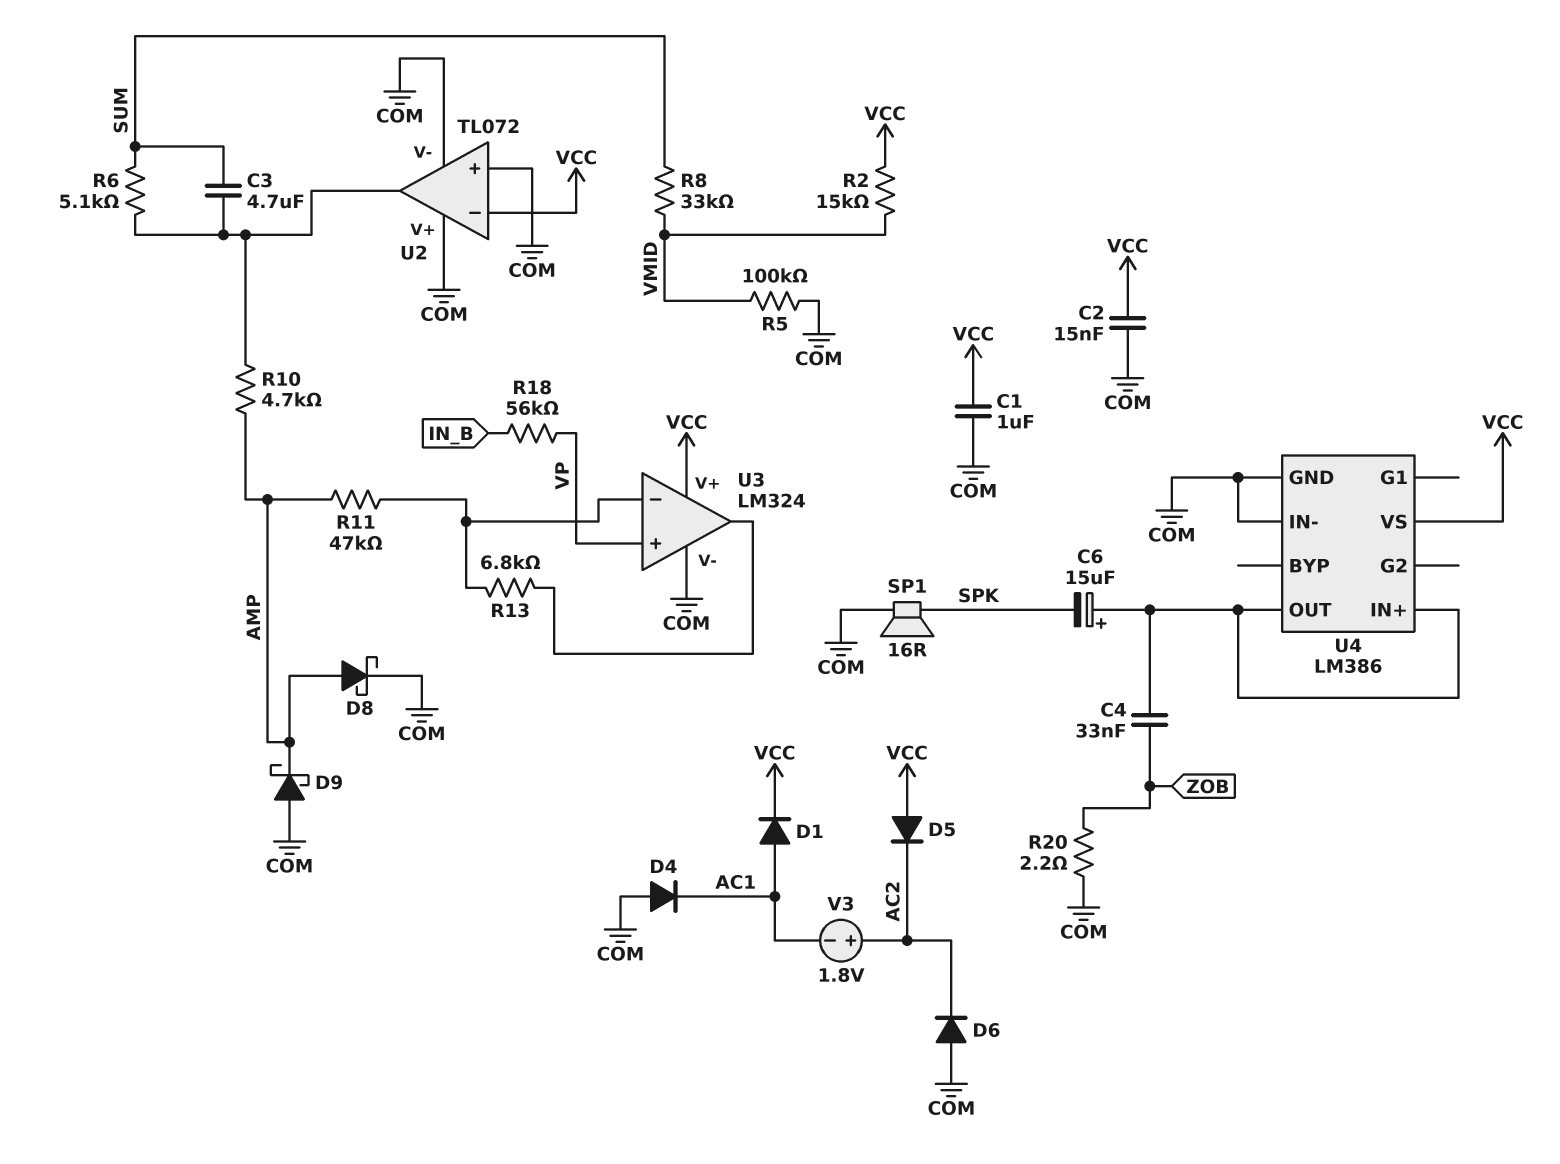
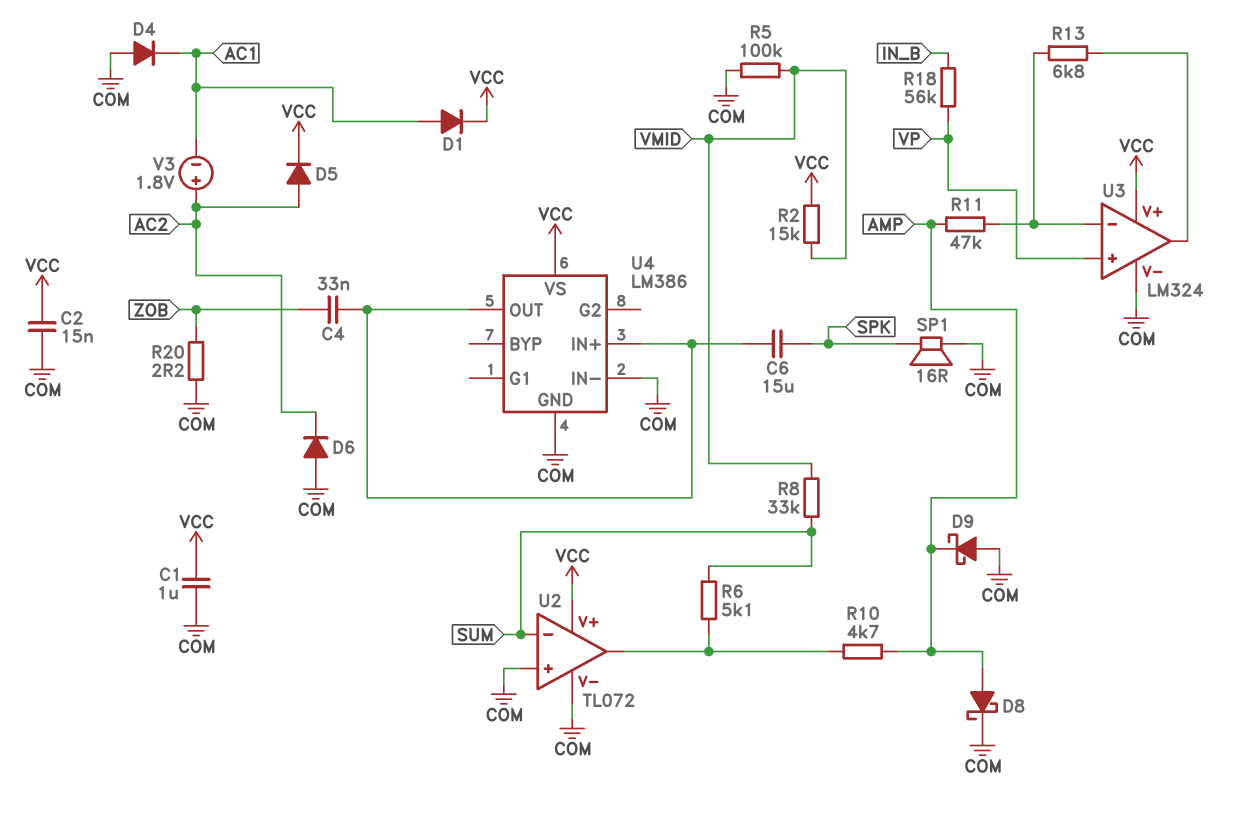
C3: 4.7uF (SUM, U2/out) -> none
C6: 15uF (plus U4/IN+, minus SPK) -> 15uF (SPK, U4/IN+)
D5: diode (A VCC, K AC2) -> diode (A AC2, K VCC)
U2 pin V+: COM -> VCC
U2 pin in-: VCC -> SUM

